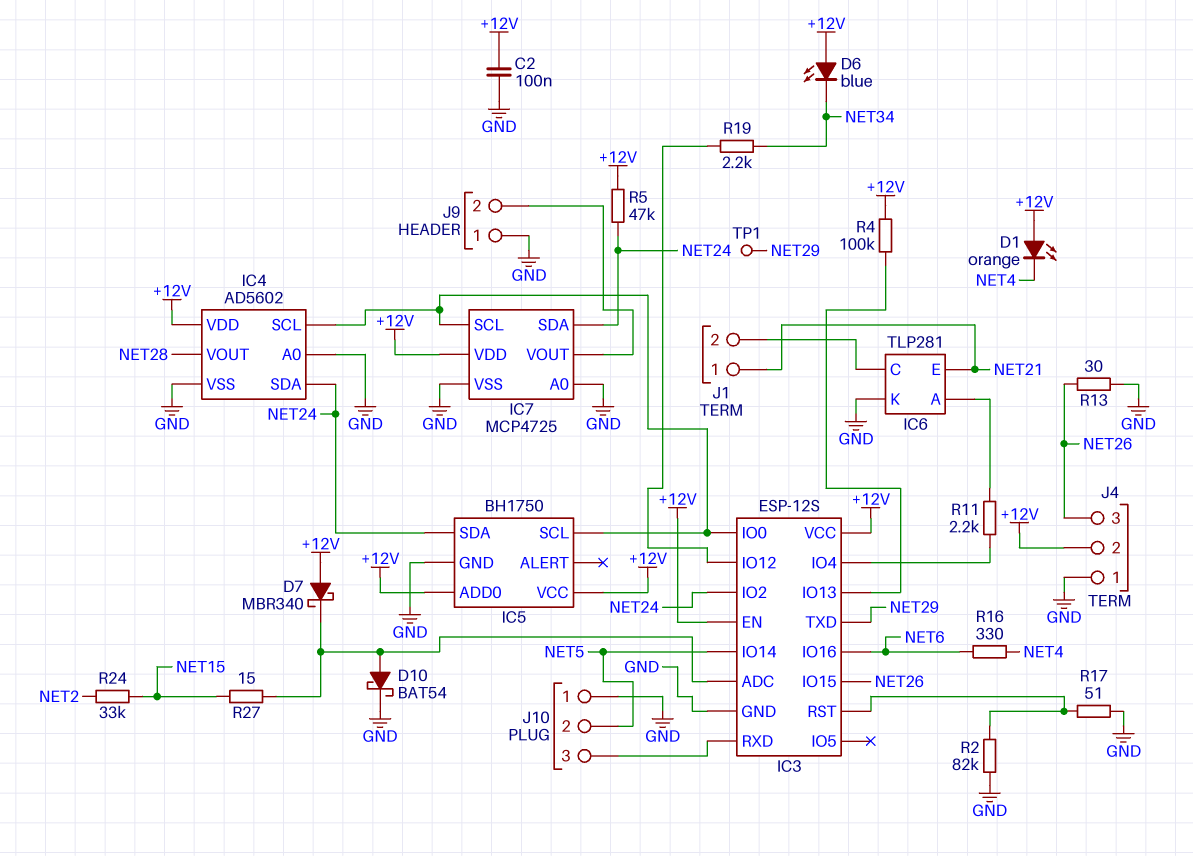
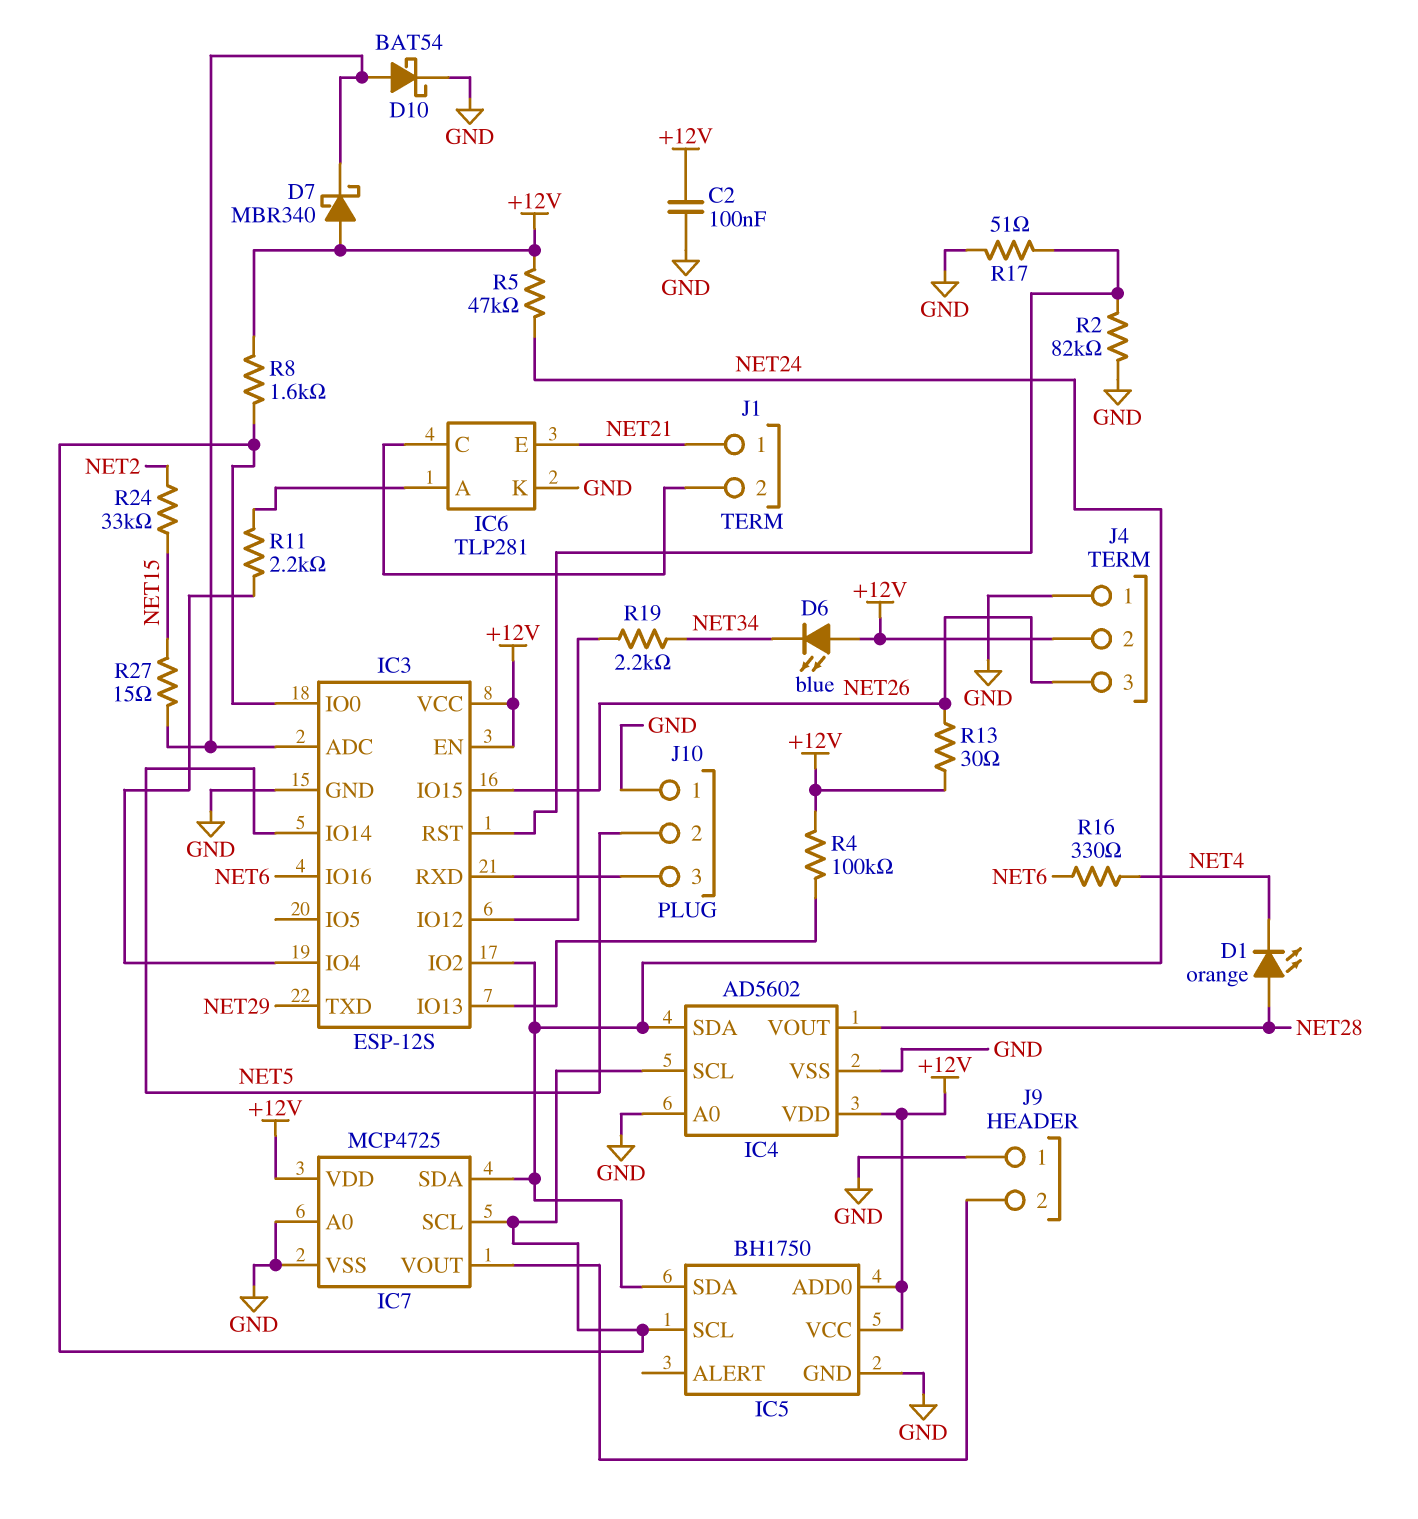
D1: LED orange (A +12V, K NET4) -> LED orange (A NET28, K NET4)
R8: none -> 1.6k (+12V, IC3/IO0)
R13: 30 (GND, NET26) -> 30 (+12V, NET26)
TP1: test point (NET29) -> none

